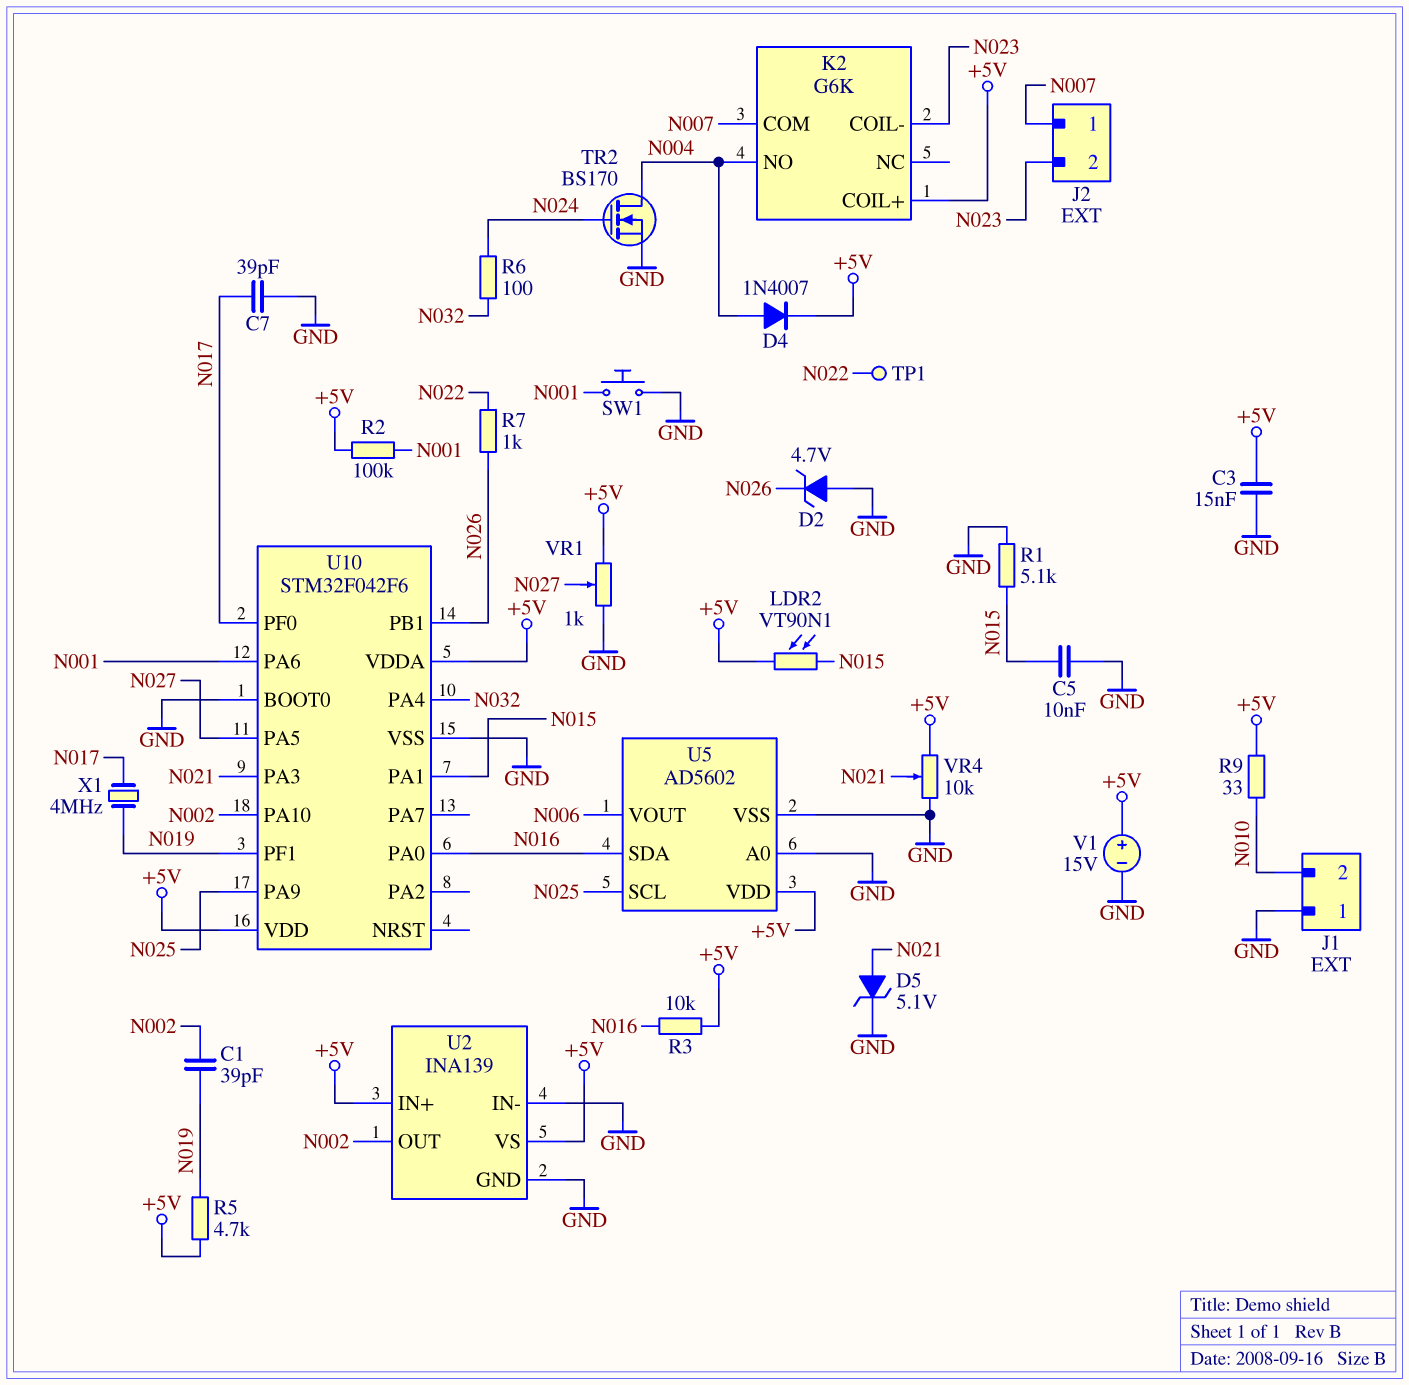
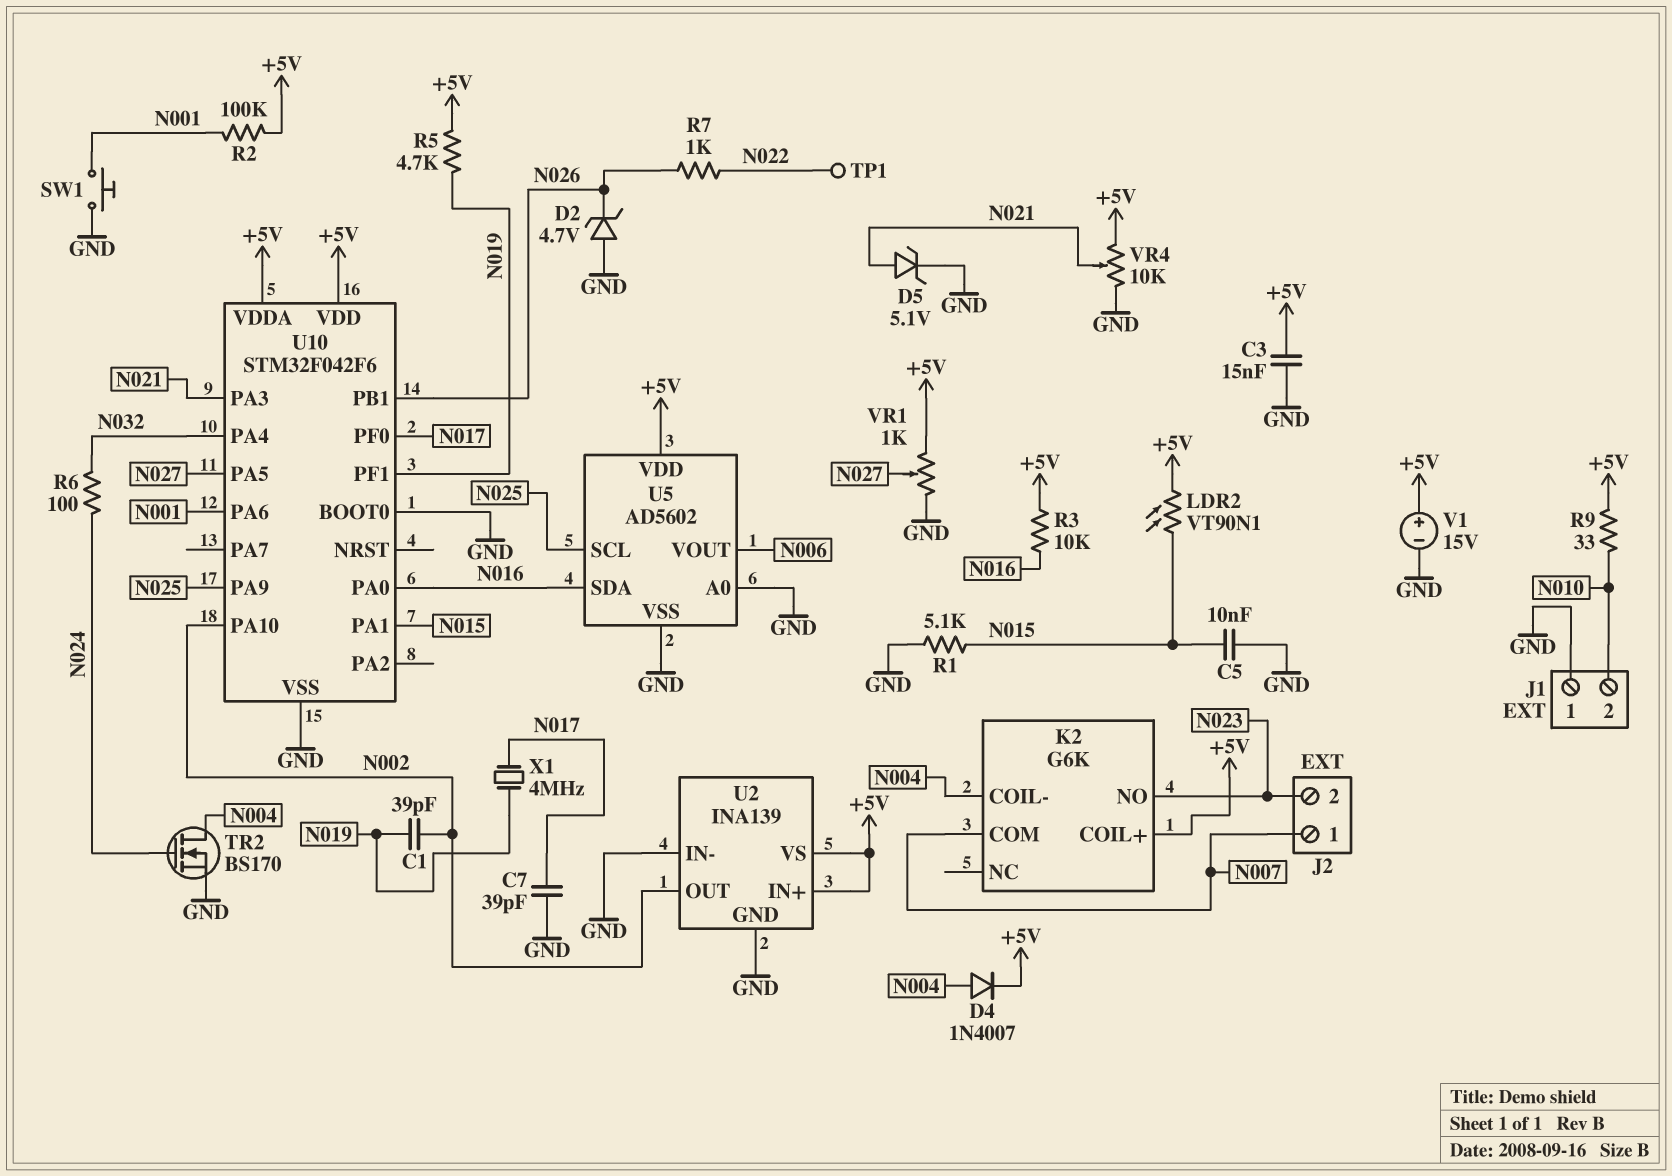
K2 pin COIL-: N023 -> N004
K2 pin NO: N004 -> N023

